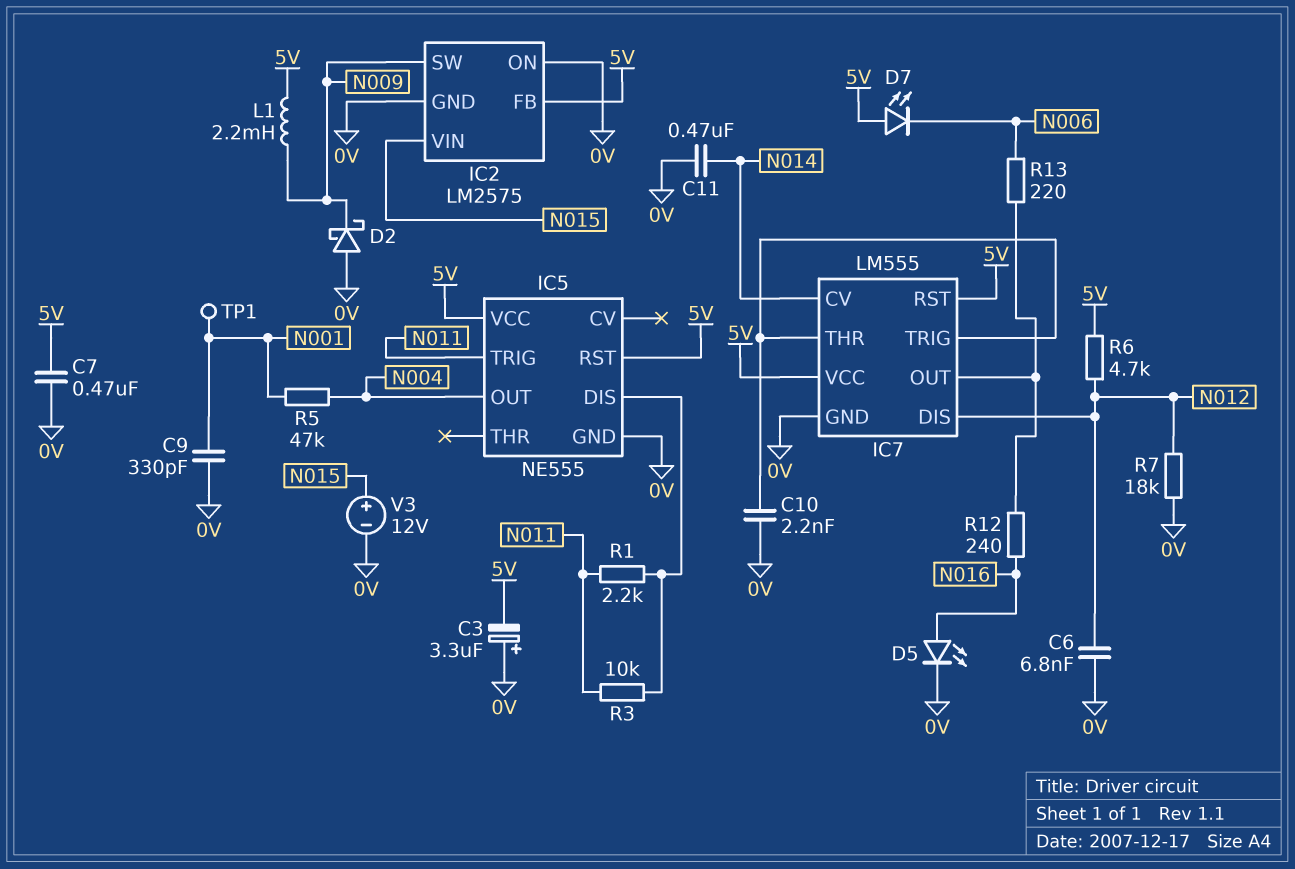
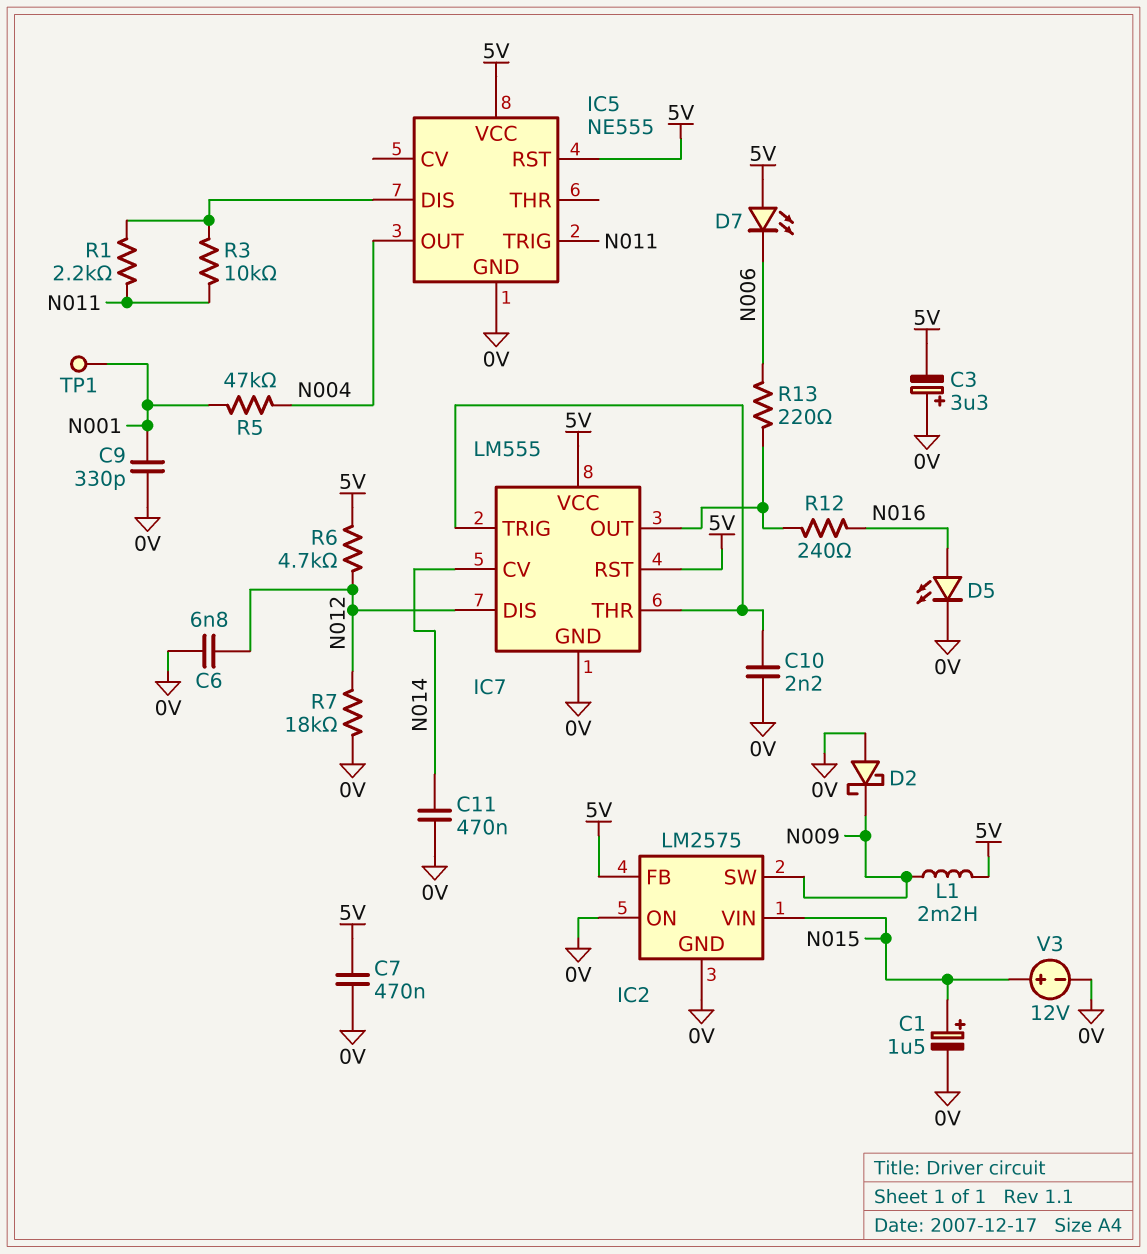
C1: none -> 1.5uF (plus N015, minus 0V)

